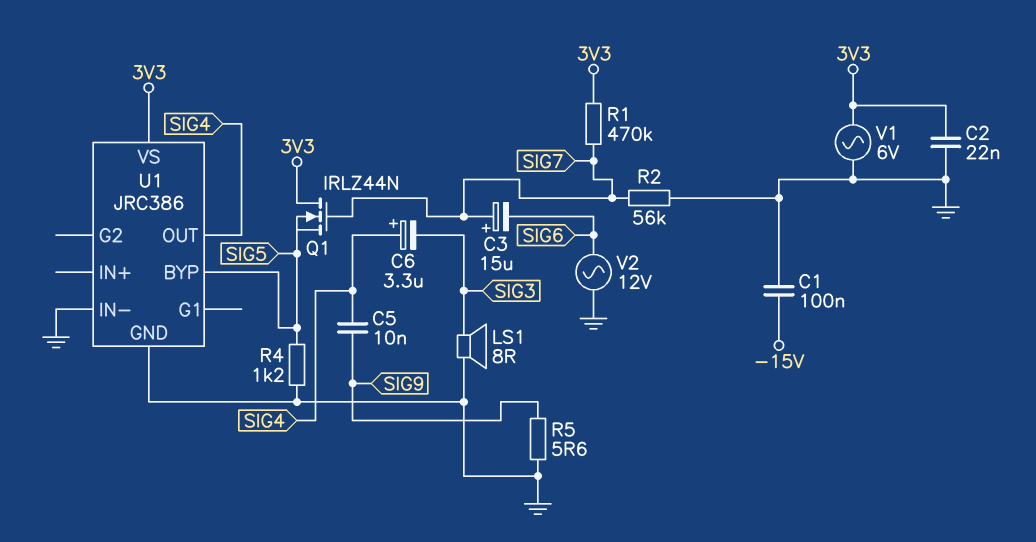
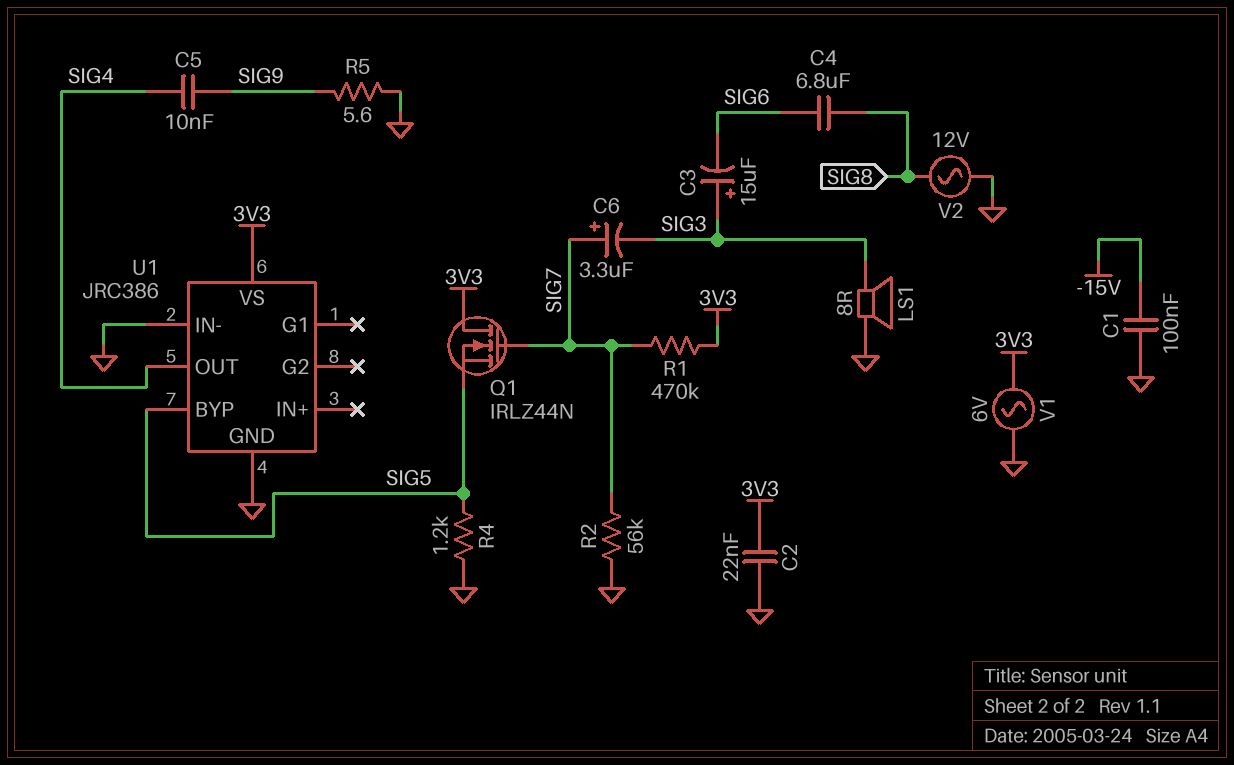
C3: 15uF (plus SIG7, minus SIG6) -> 15uF (plus SIG3, minus SIG6)
C4: none -> 6.8uF (SIG6, SIG8)
C6: 3.3uF (plus SIG4, minus SIG3) -> 3.3uF (plus SIG7, minus SIG3)
V2: AC 12V (GND, SIG6) -> AC 12V (GND, SIG8)

